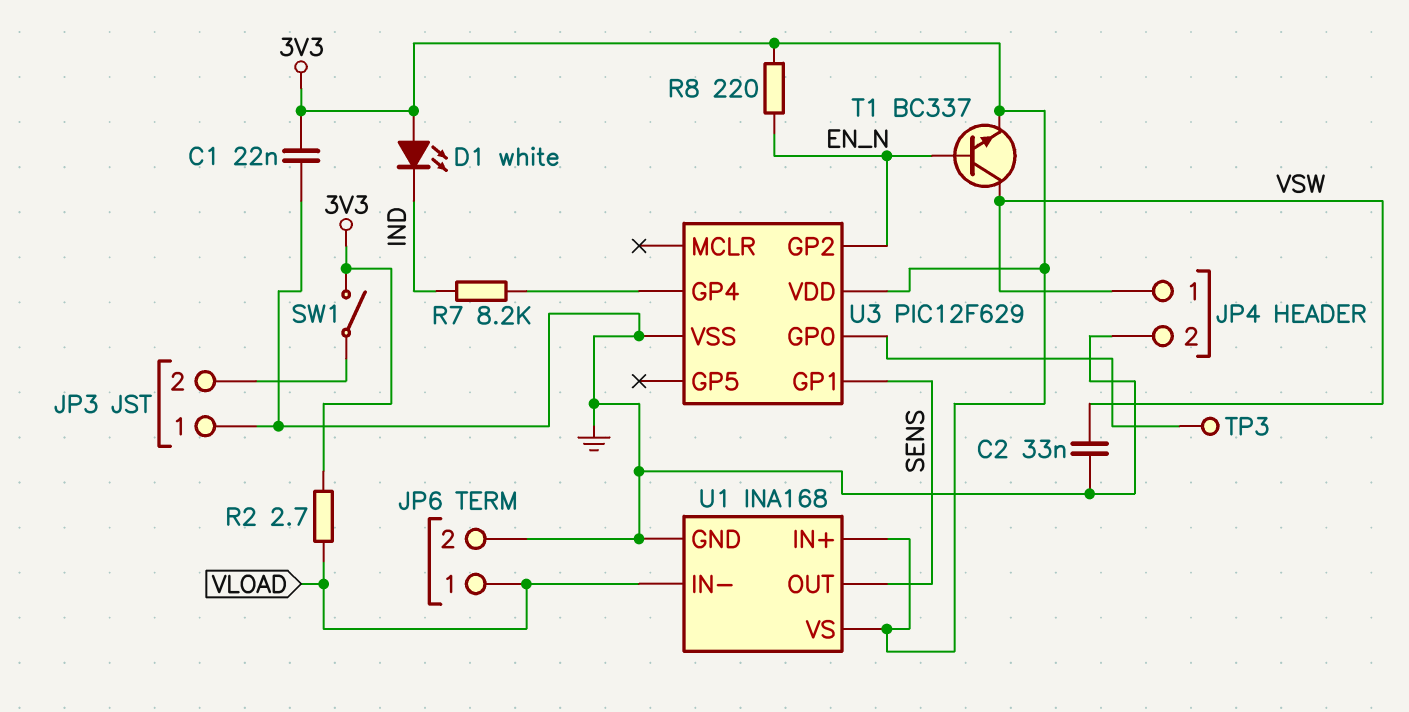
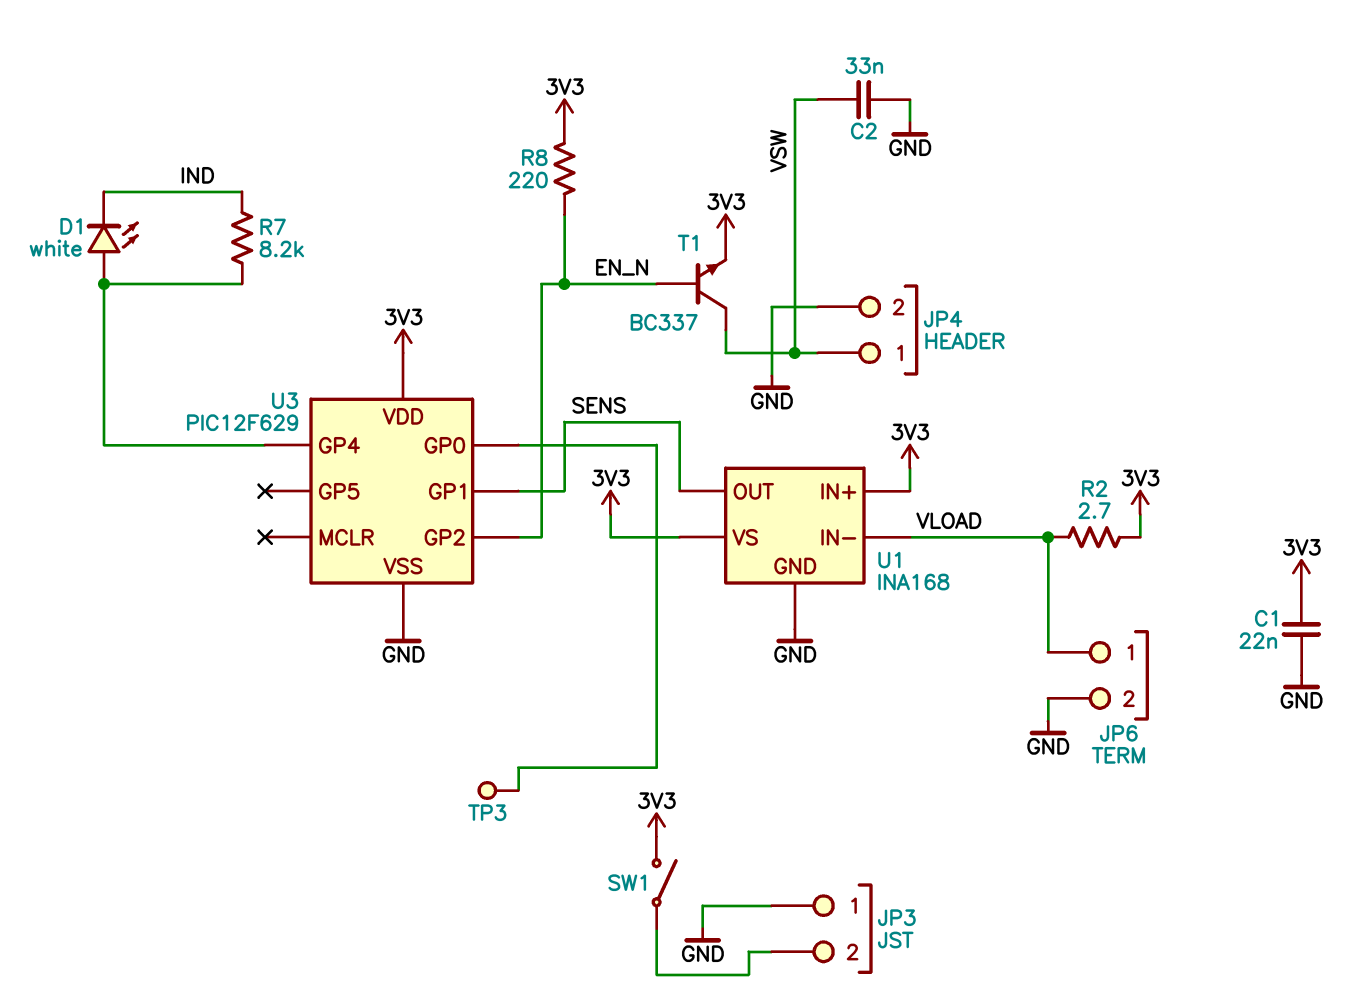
D1: LED white (A 3V3, K IND) -> LED white (A U3/GP4, K IND)

